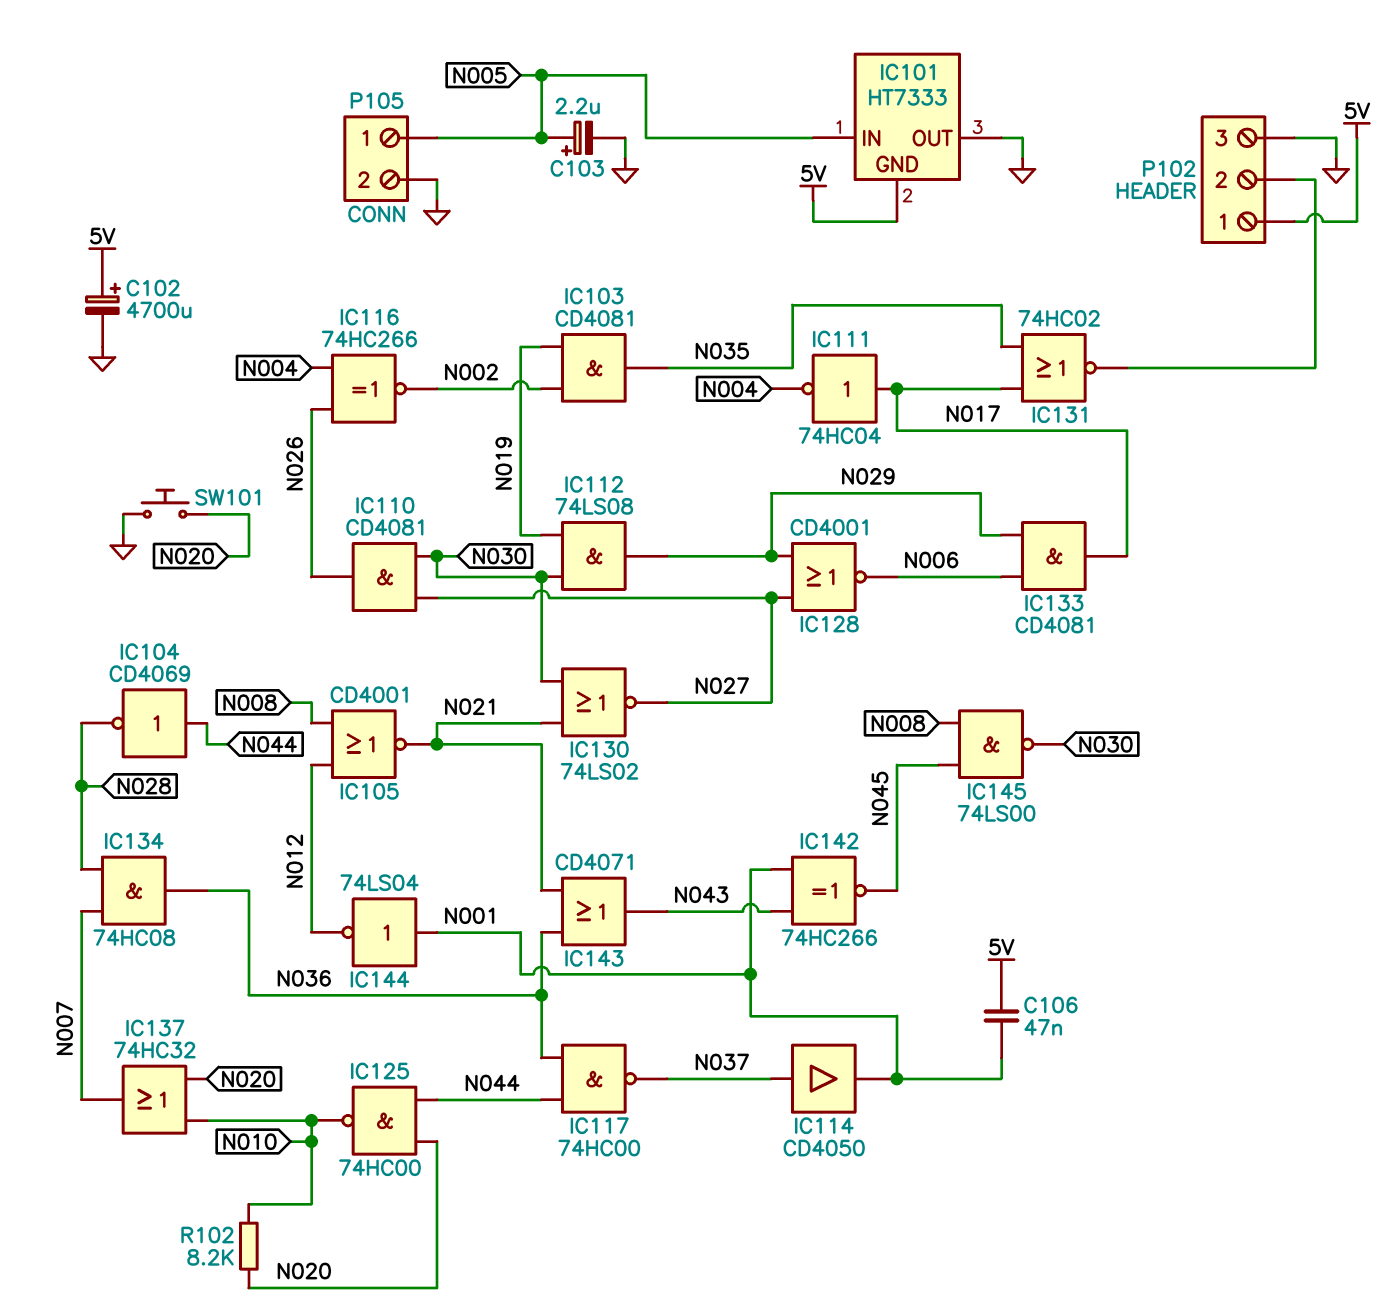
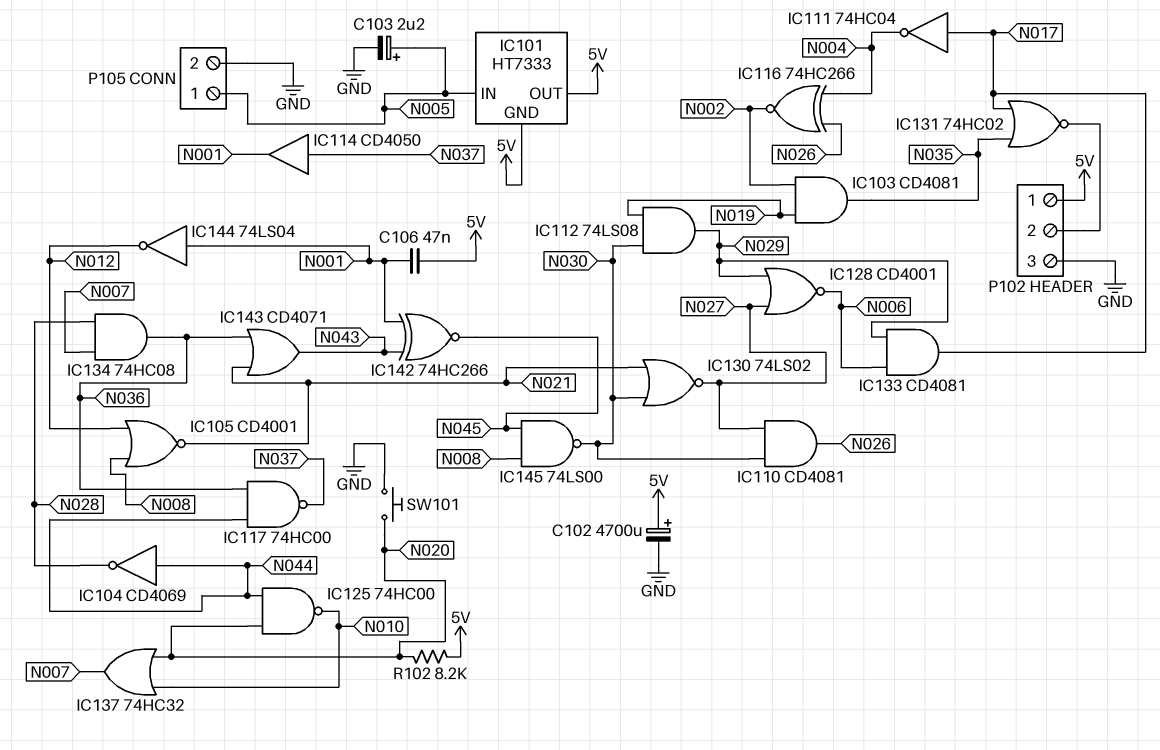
IC101 pin OUT: GND -> 5V
R102: 8.2k (N010, N020) -> 8.2k (5V, N020)

